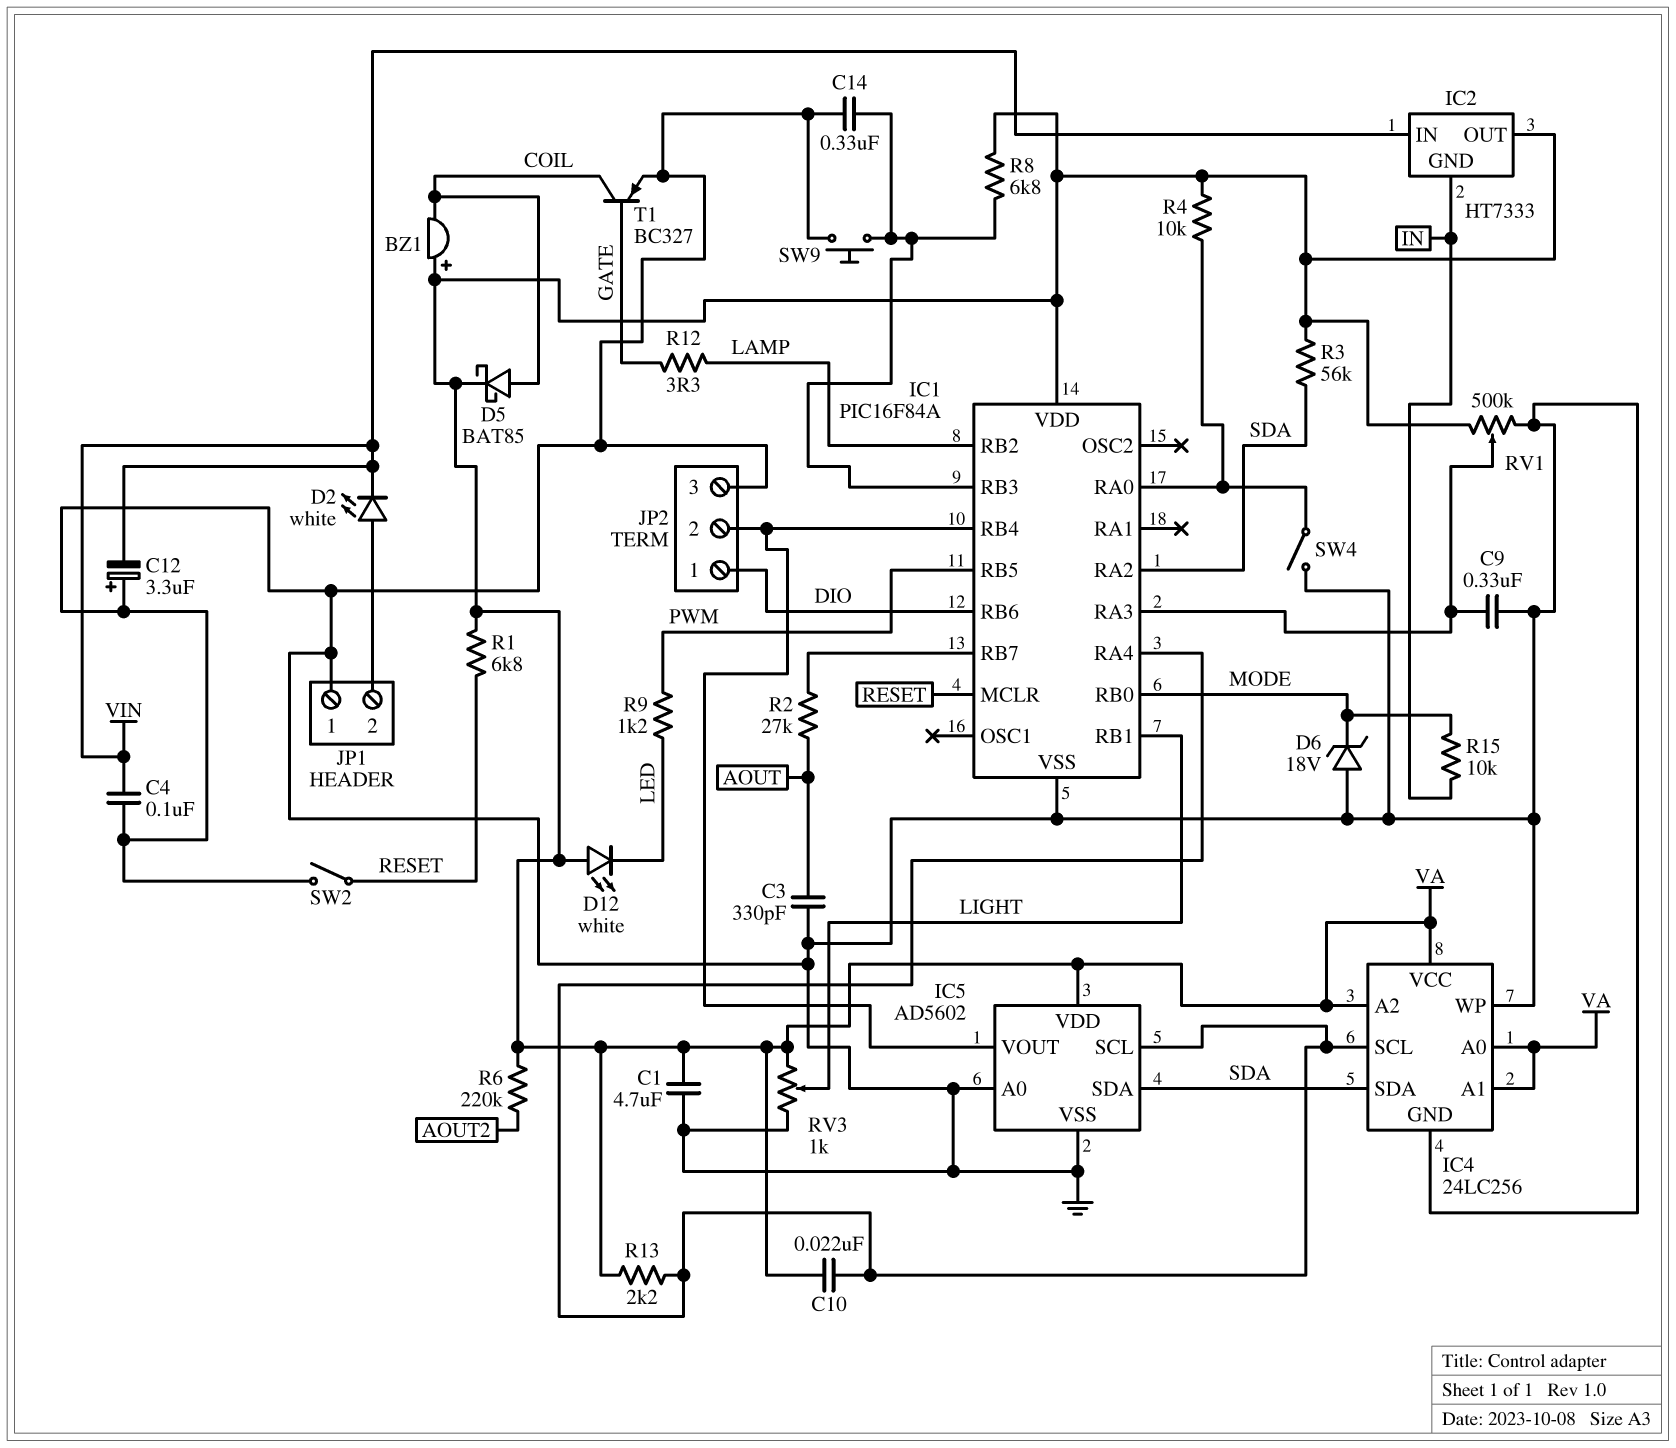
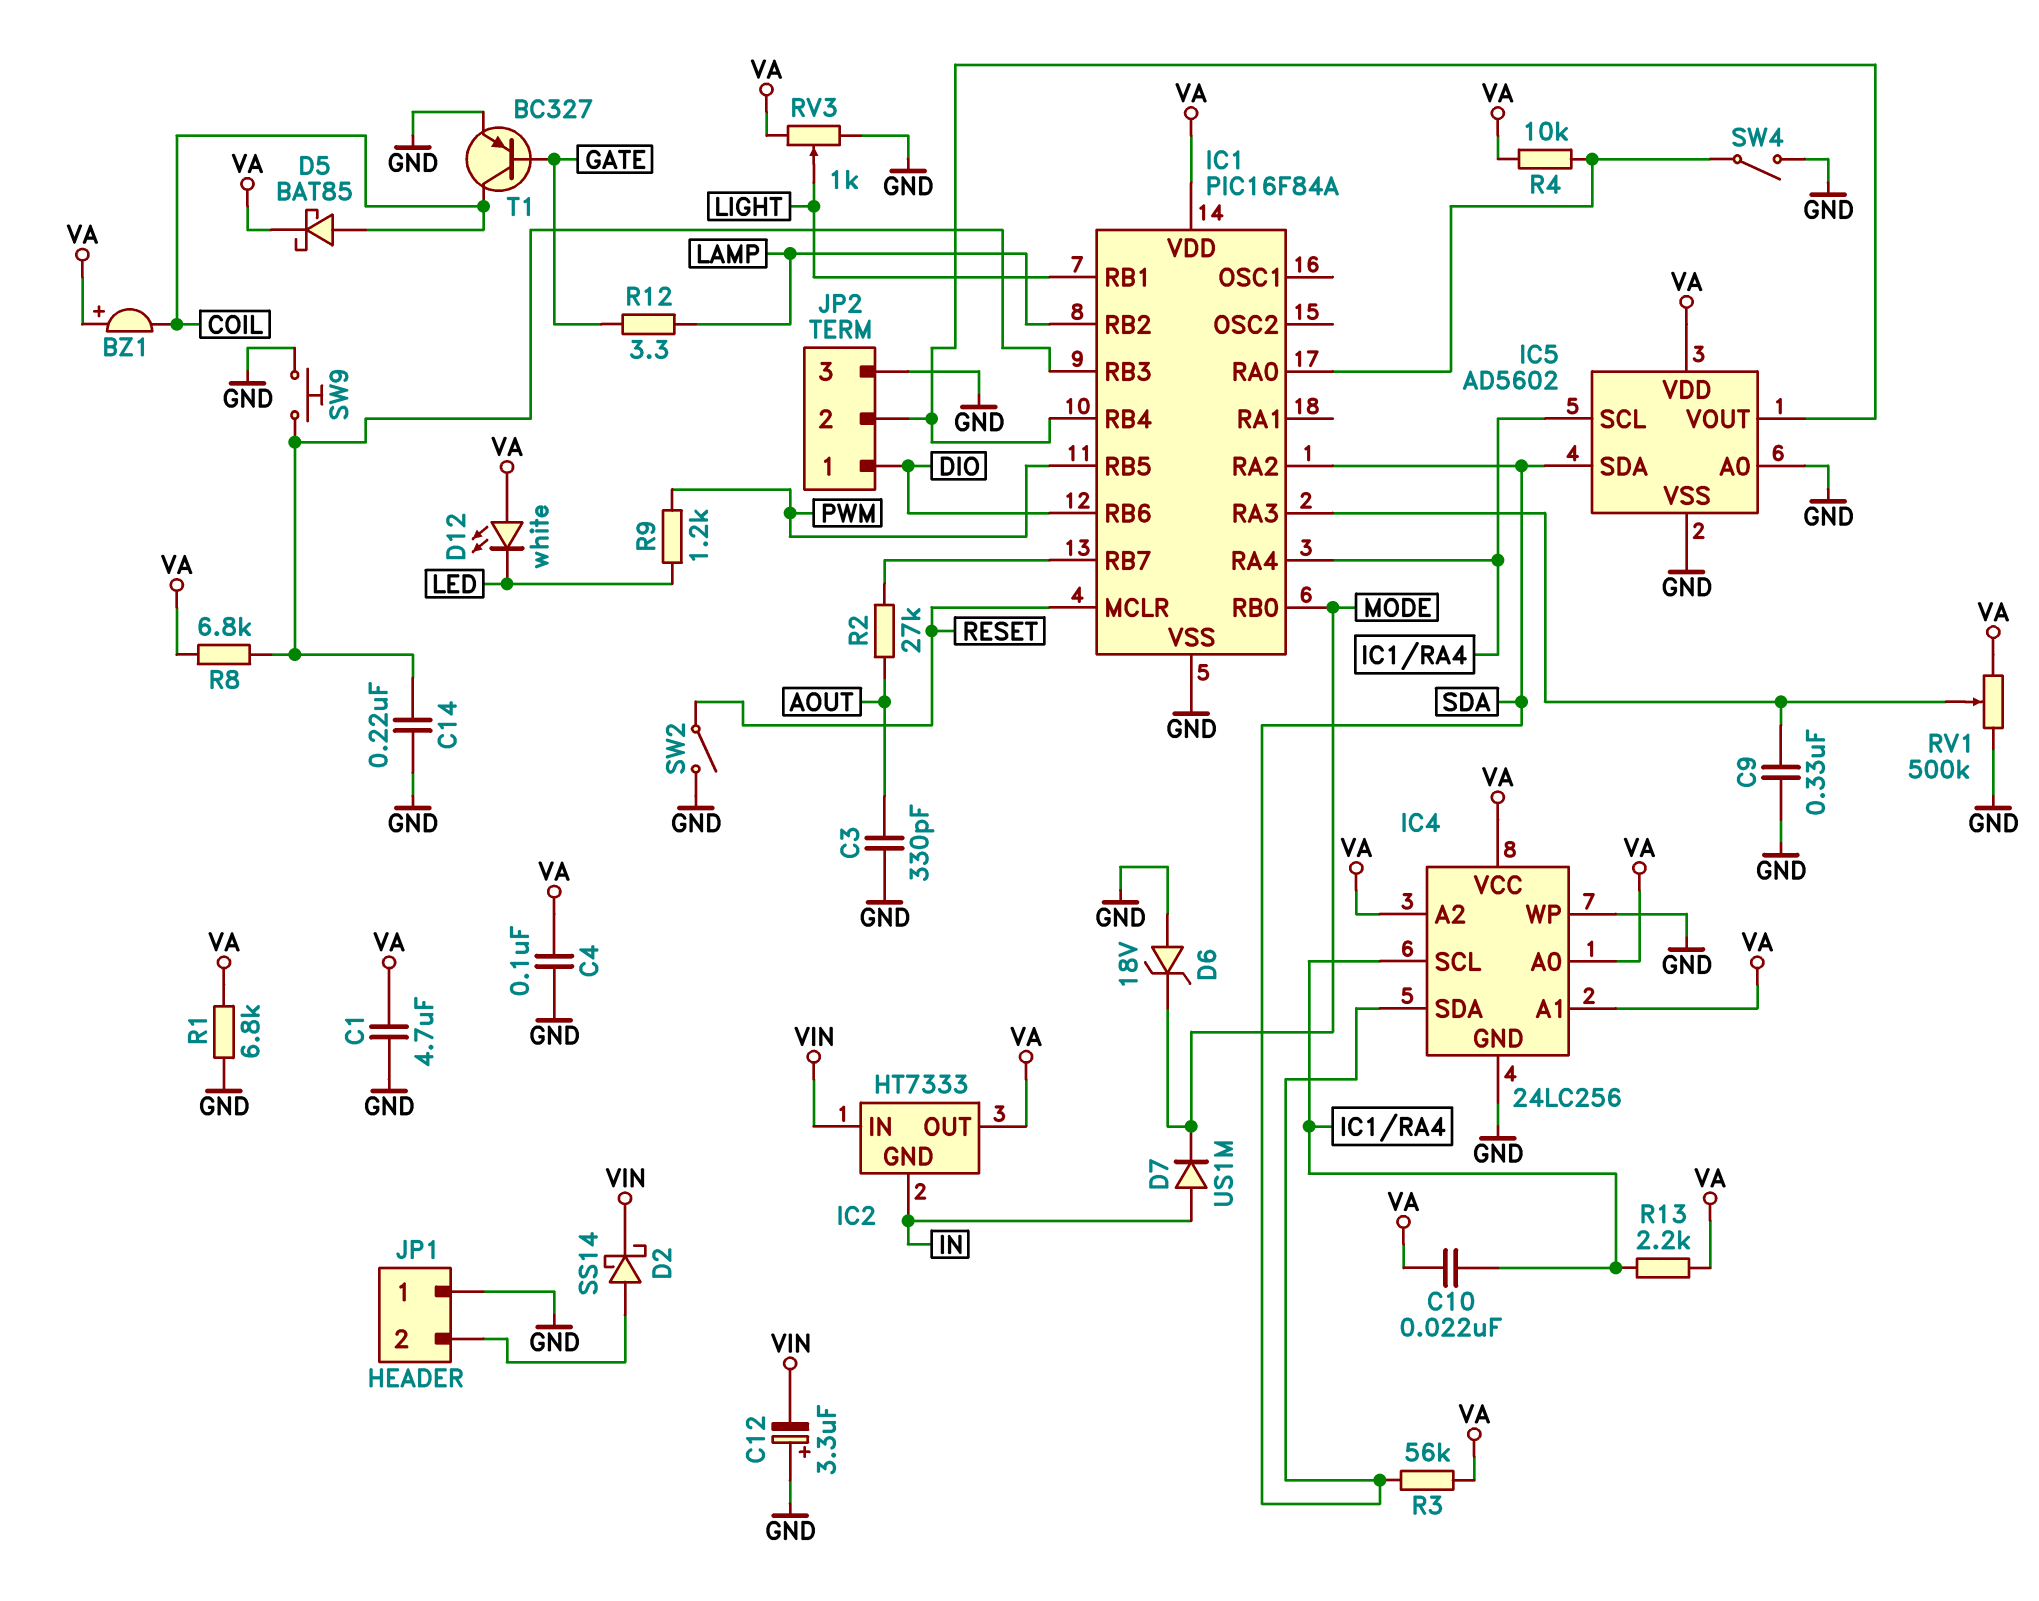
C4: 100nF (GND, VIN) -> 100nF (GND, VA)
C14: 330nF (GND, IC1/RB3) -> 220nF (GND, IC1/RB3)
D2: LED white (A JP1/2, K VIN) -> schottky SS14 (A JP1/2, K VIN)
D7: none -> diode US1M (A IN, K MODE)
R1: 6.8k (RESET, VA) -> 6.8k (GND, VA)
R6: 220k (AOUT2, VA) -> none
R15: 10k (IN, MODE) -> none

